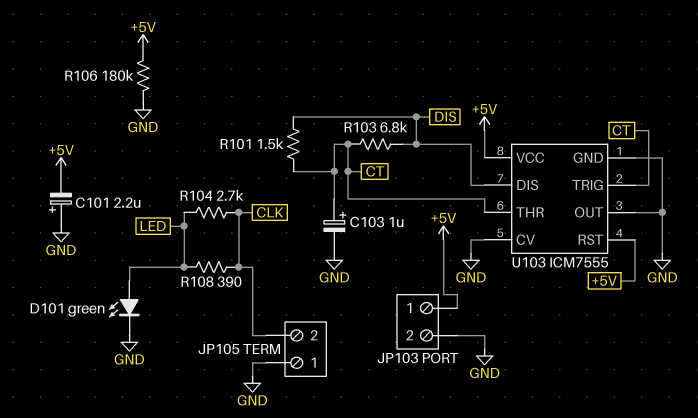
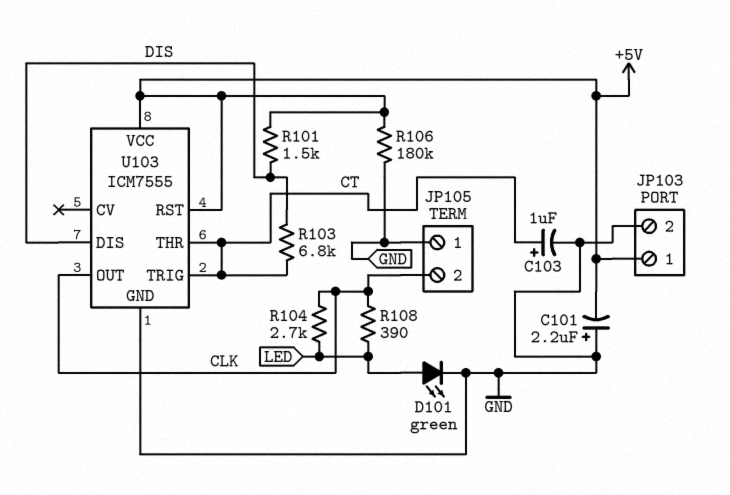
R101: 1.5k (CT, DIS) -> 1.5k (+5V, DIS)
U103 pin CV: GND -> none
U103 pin OUT: GND -> CLK

